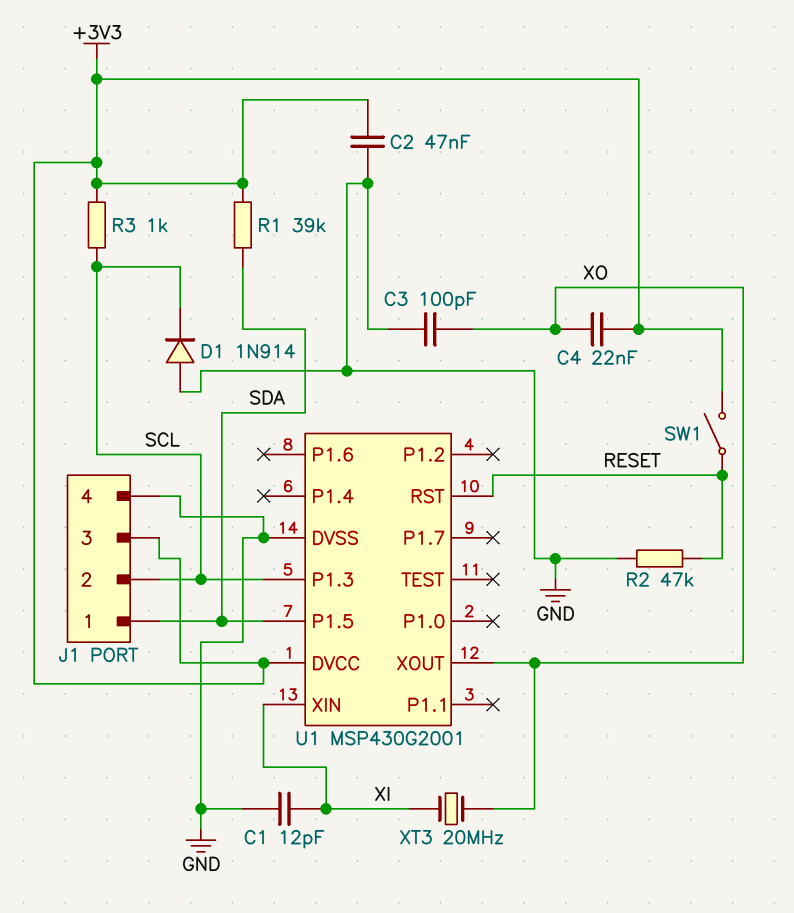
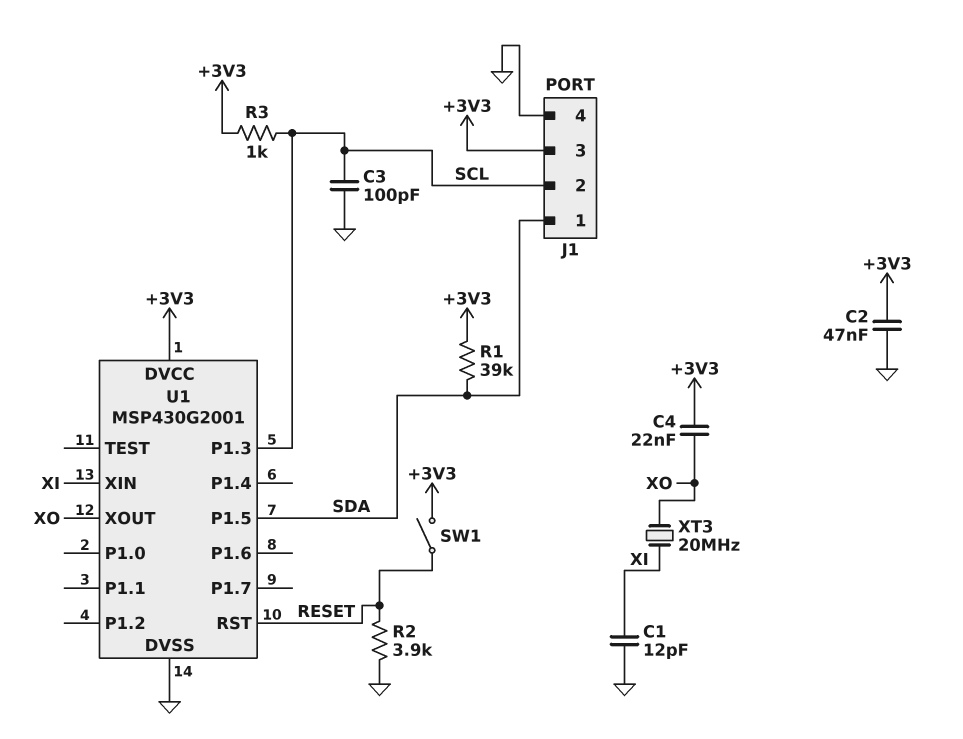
C3: 100pF (GND, XO) -> 100pF (GND, SCL)
D1: diode 1N914 (A GND, K SCL) -> none
R2: 47k (GND, RESET) -> 3.9k (GND, RESET)

